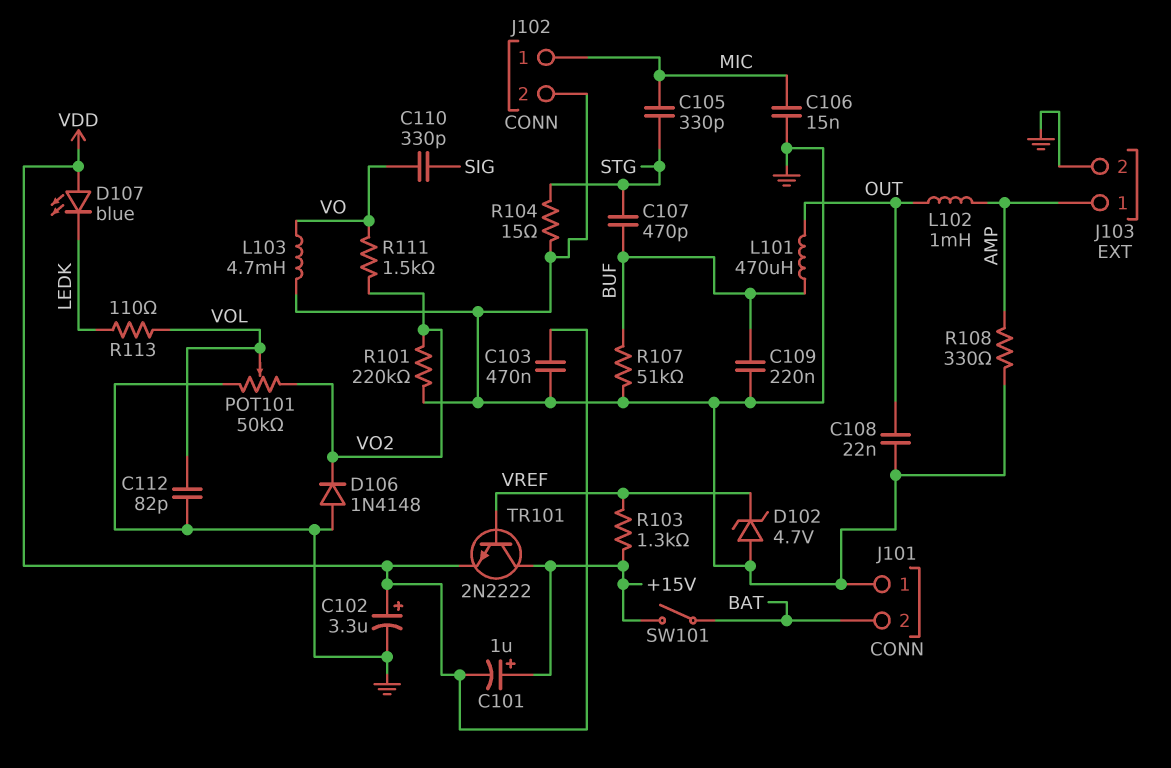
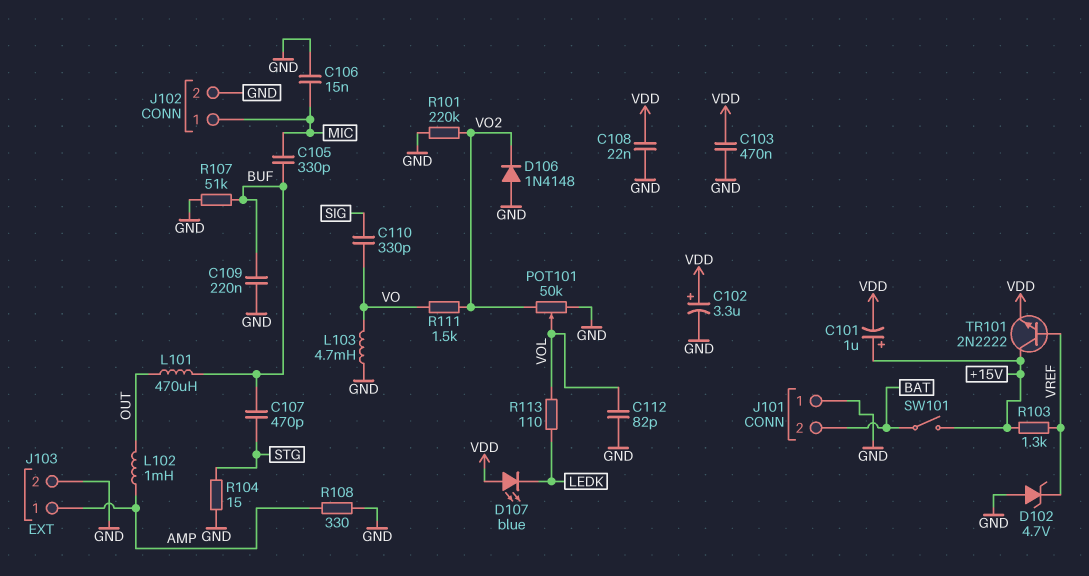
C105: 330pF (MIC, STG) -> 330pF (BUF, MIC)
C108: 22nF (GND, OUT) -> 22nF (GND, VDD)

